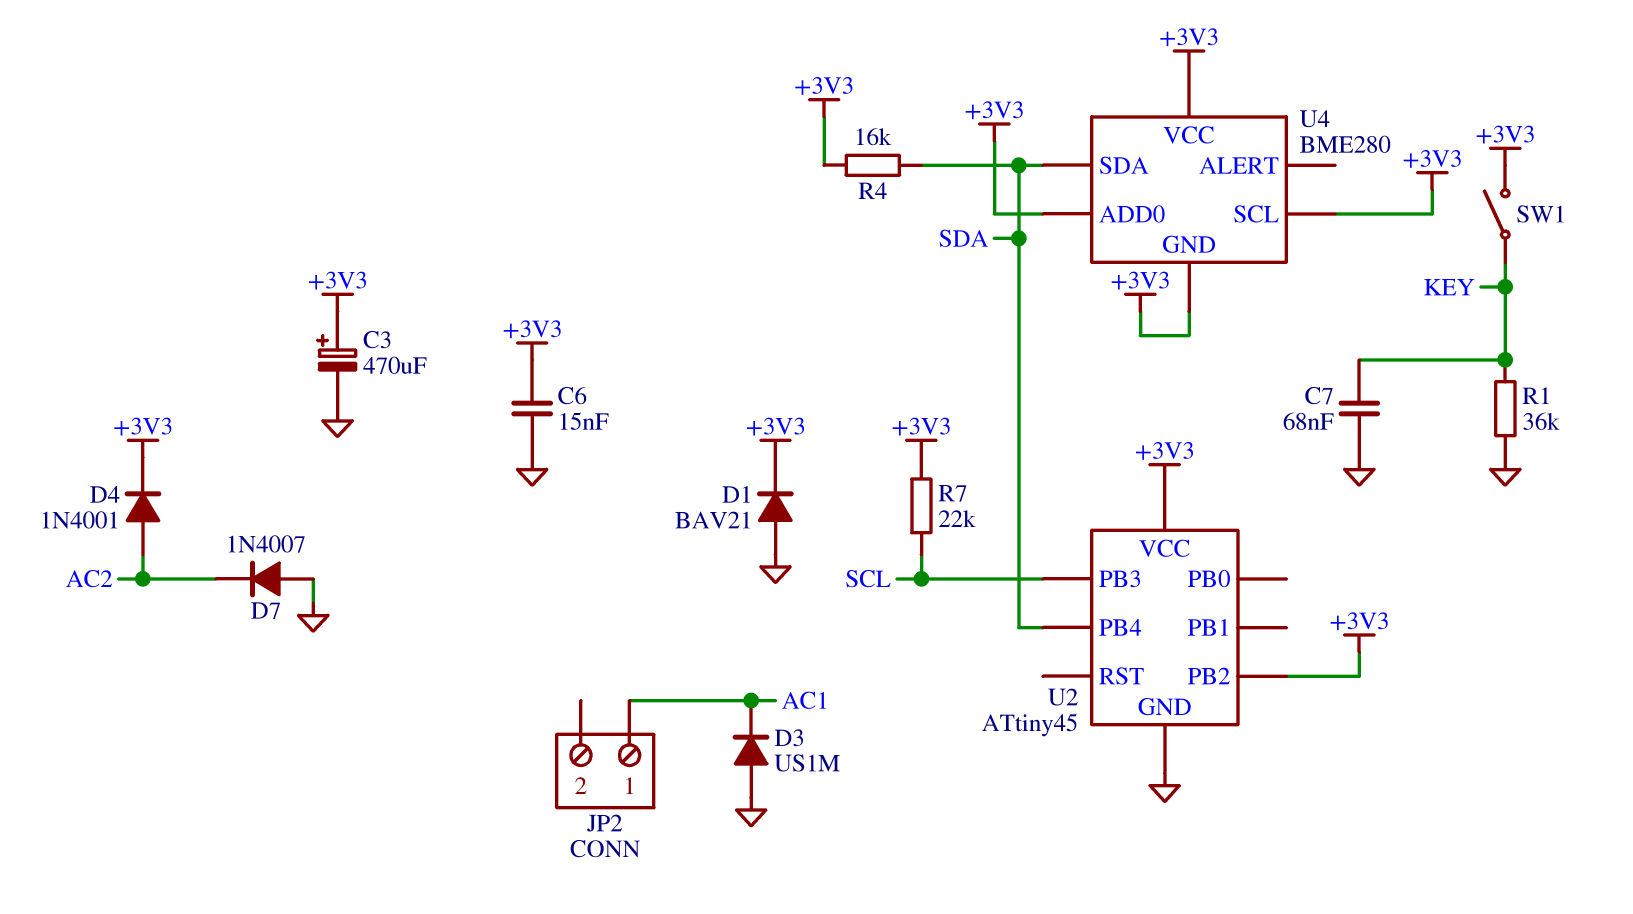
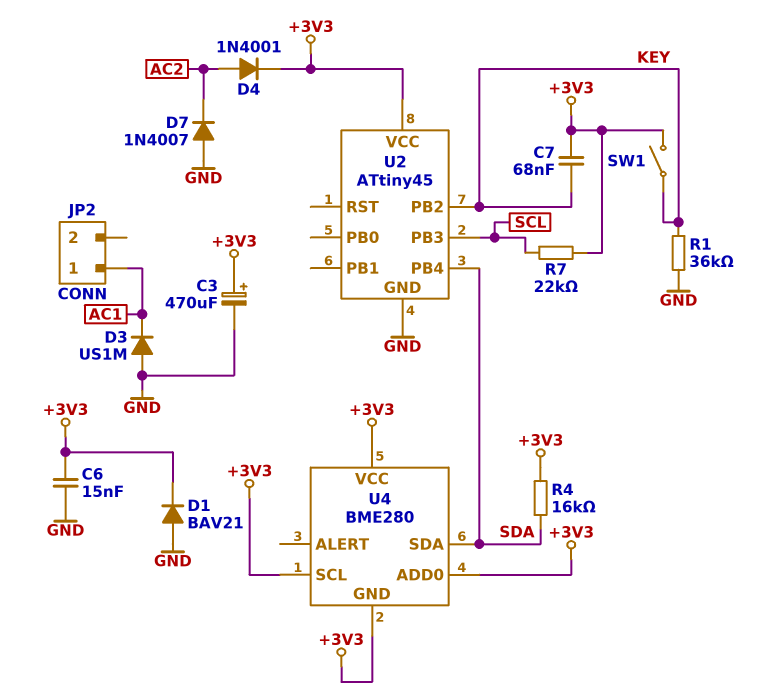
C7: 68nF (GND, KEY) -> 68nF (+3V3, KEY)
U2 pin PB2: +3V3 -> KEY

